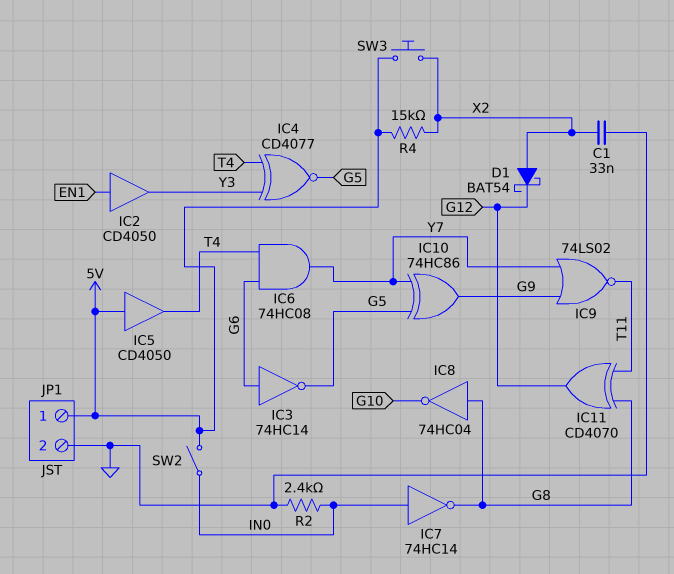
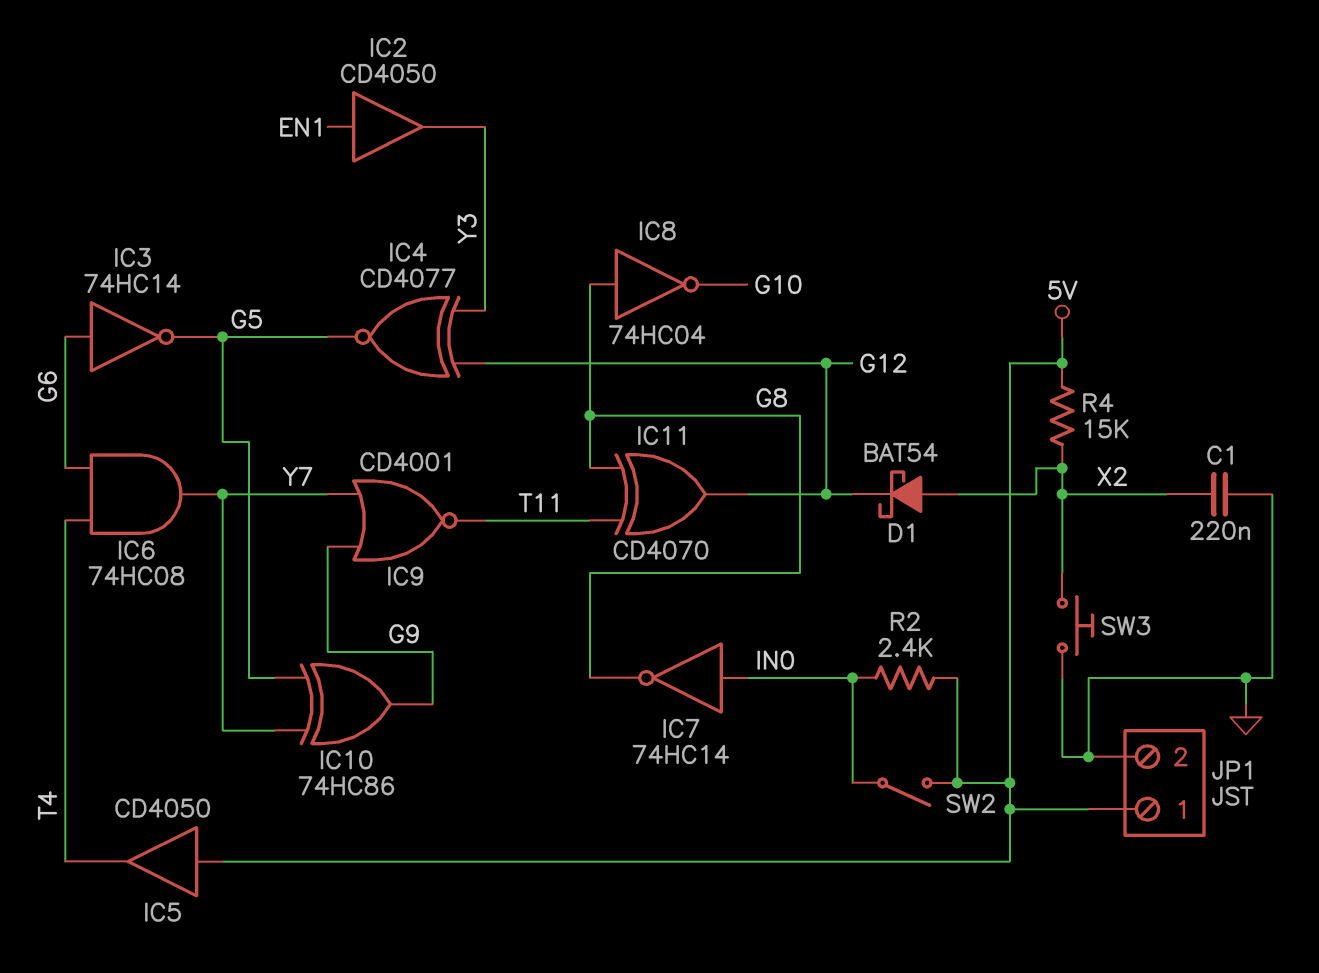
C1: 33nF (GND, X2) -> 220nF (GND, X2)
IC4: XNOR CD4077 (in T4, in Y3, out G5) -> XNOR CD4077 (in G12, in Y3, out G5)
IC9: NOR 74LS02 (in G9, in Y7, out T11) -> NOR CD4001 (in G9, in Y7, out T11)
R2: 2.4k (GND, IN0) -> 2.4k (5V, IN0)
SW3: button (5V, X2) -> button (GND, X2)

